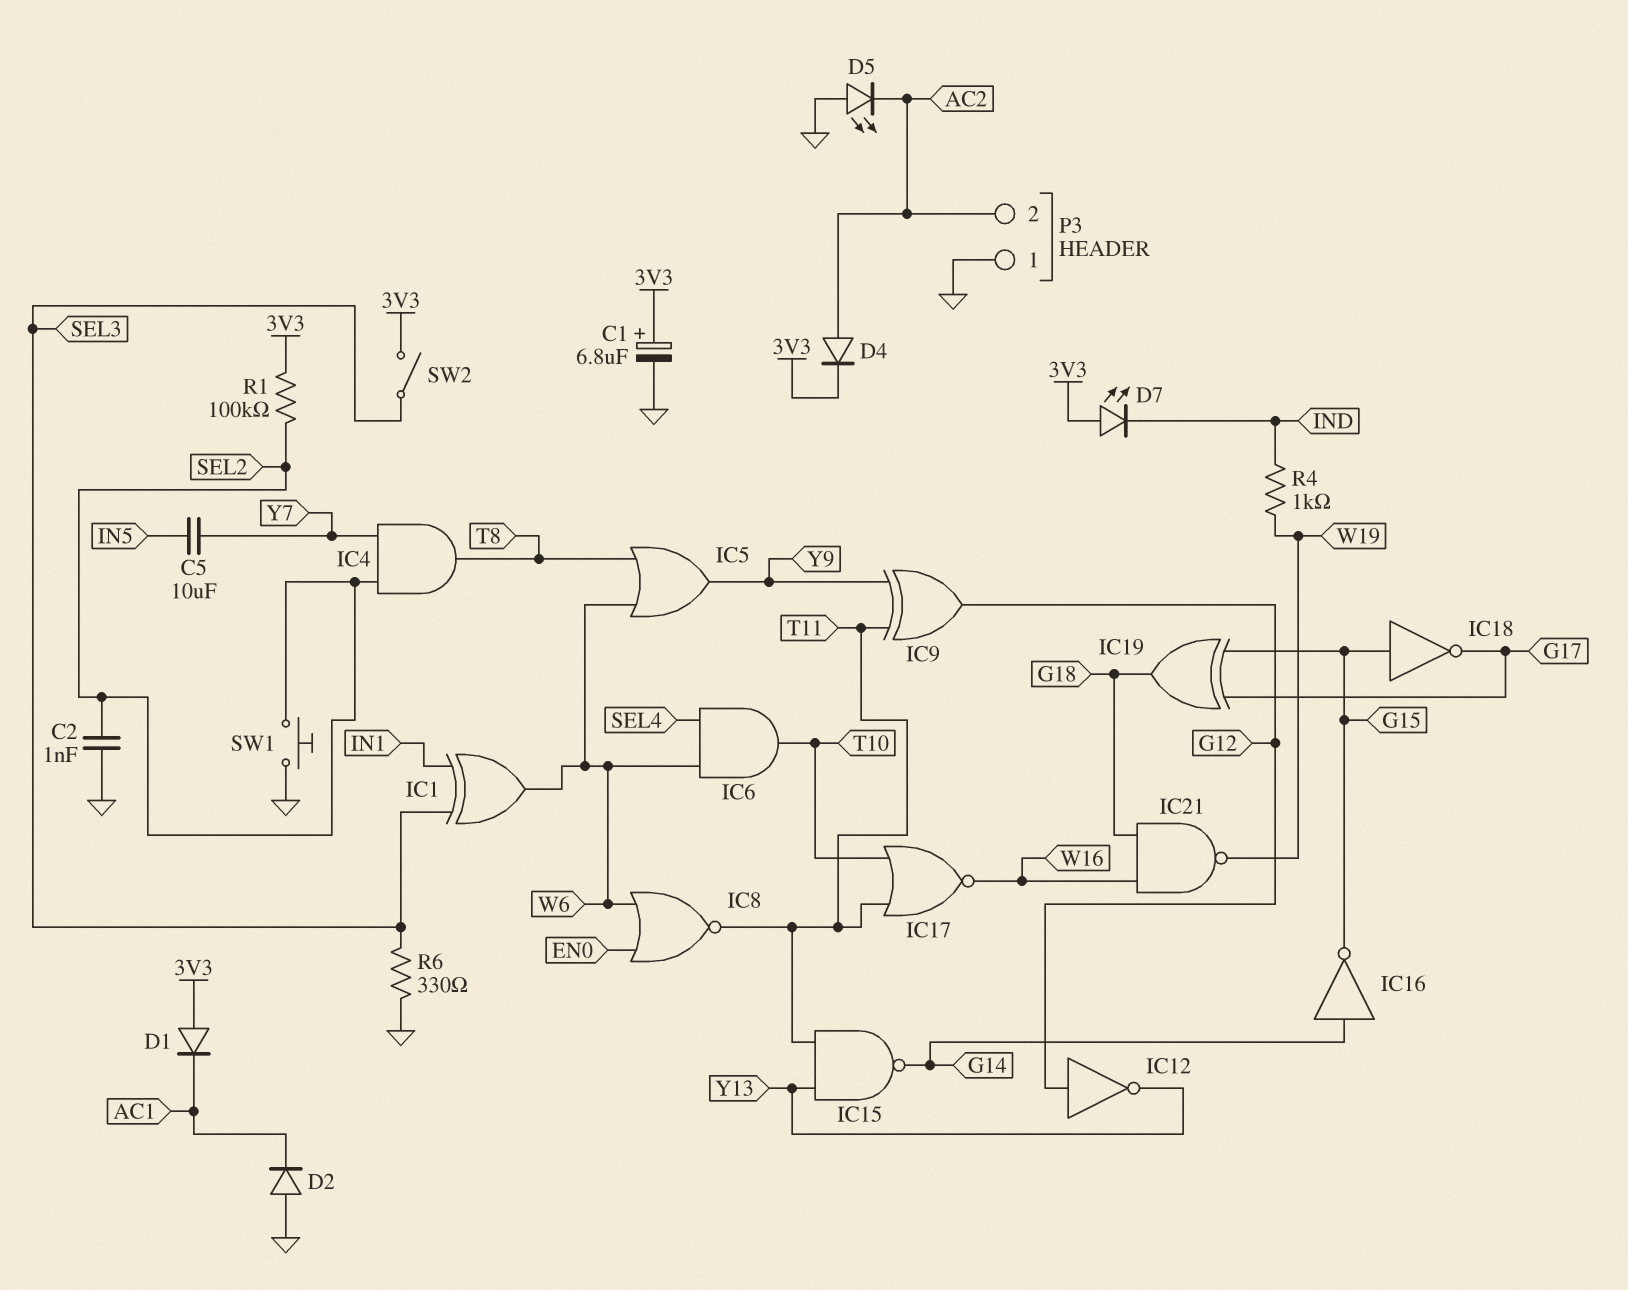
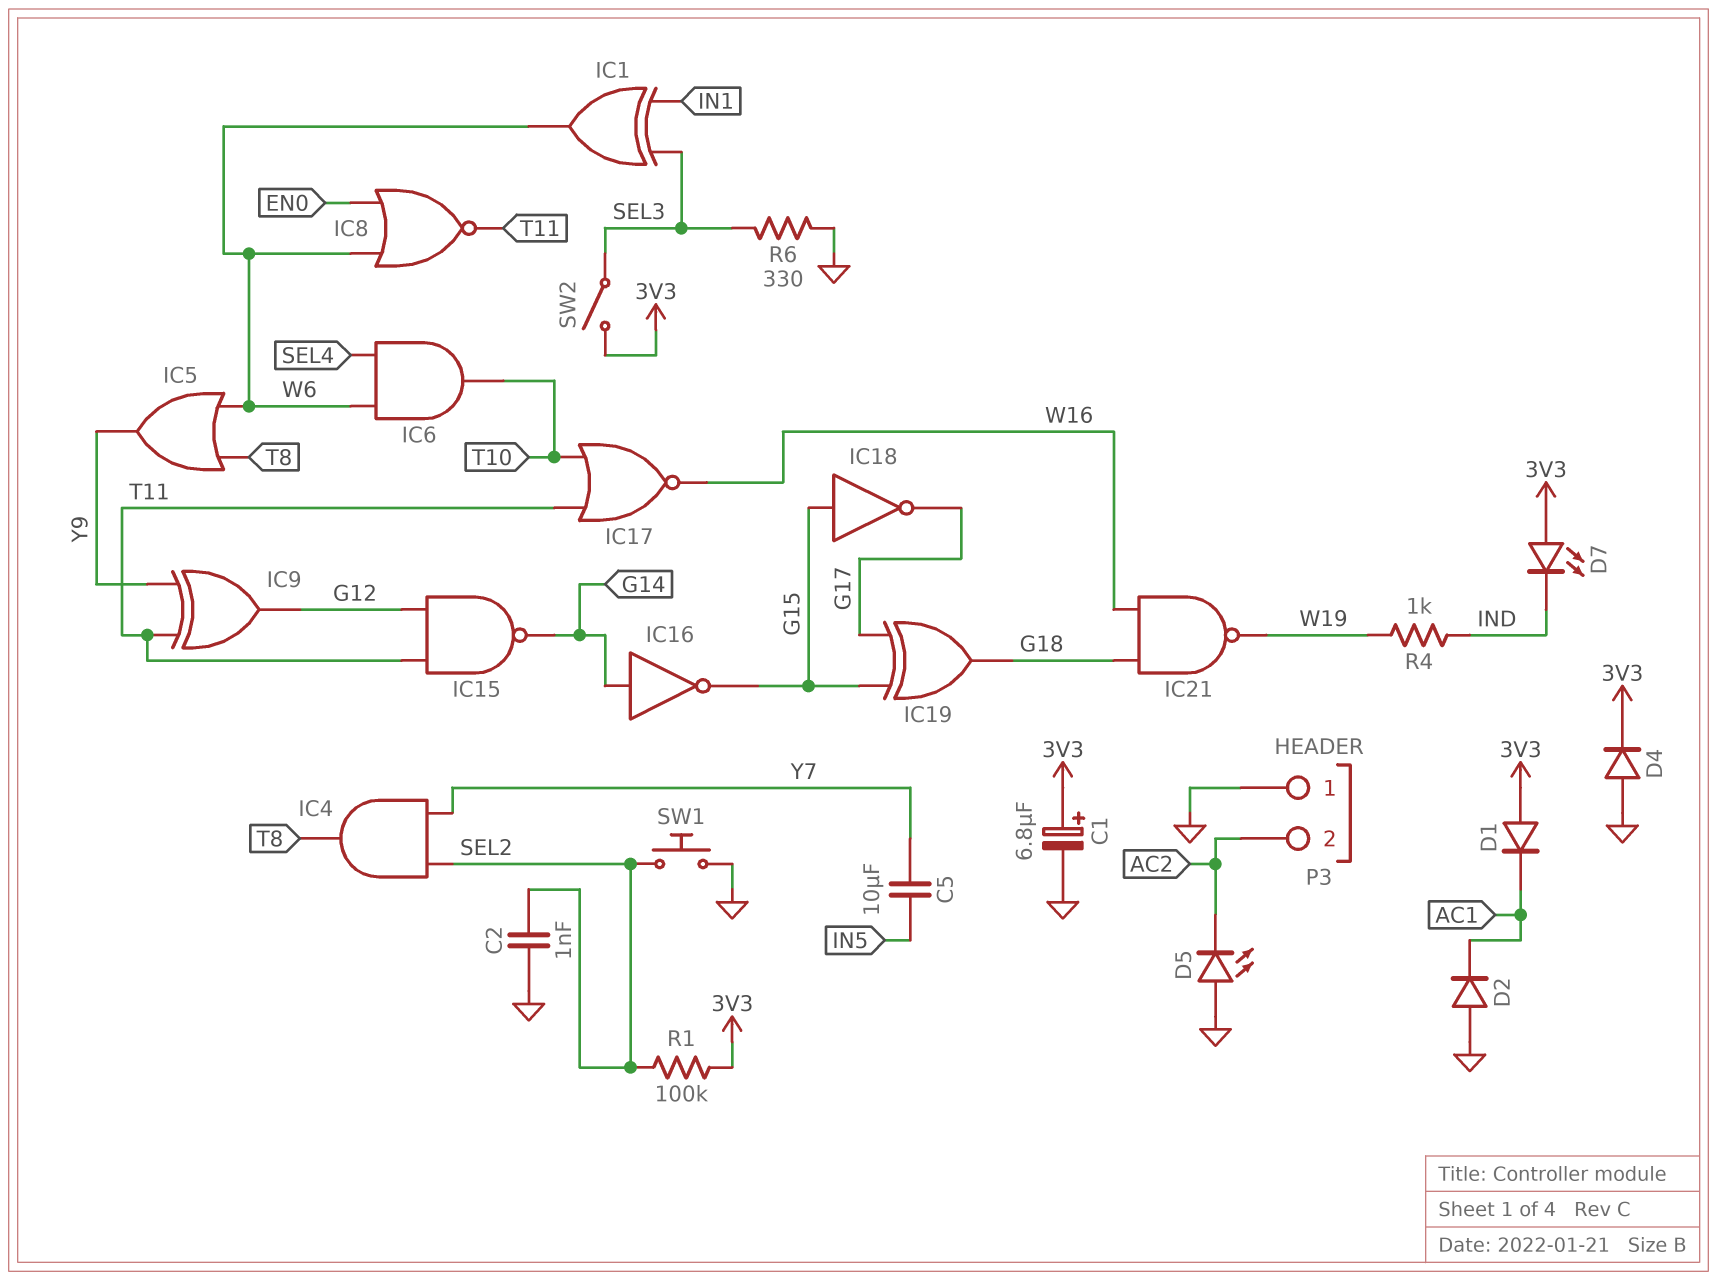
D4: diode (A AC2, K 3V3) -> diode (A GND, K 3V3)
IC12: NOT (in G12, out Y13) -> none
IC15: NAND (in T11, in Y13, out G14) -> NAND (in G12, in T11, out G14)

